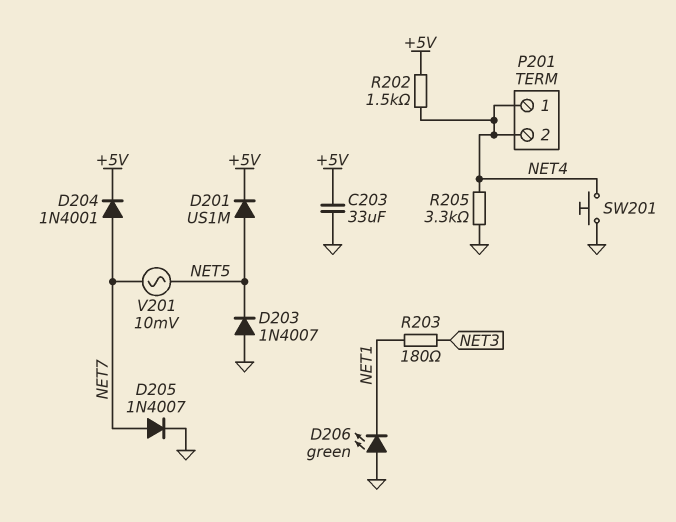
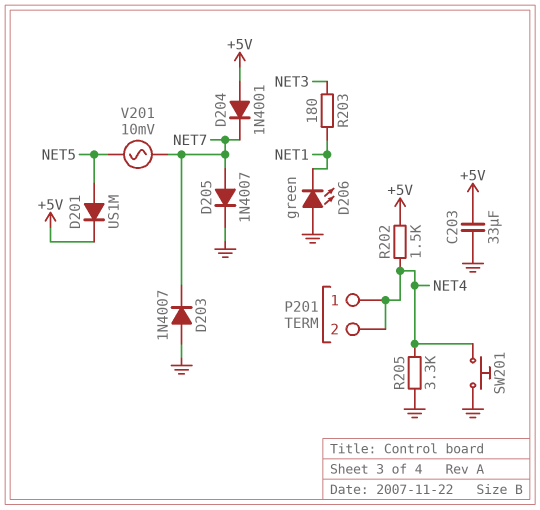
D203: diode 1N4007 (A GND, K NET5) -> diode 1N4007 (A GND, K NET7)
D204: diode 1N4001 (A NET7, K +5V) -> diode 1N4001 (A +5V, K NET7)

